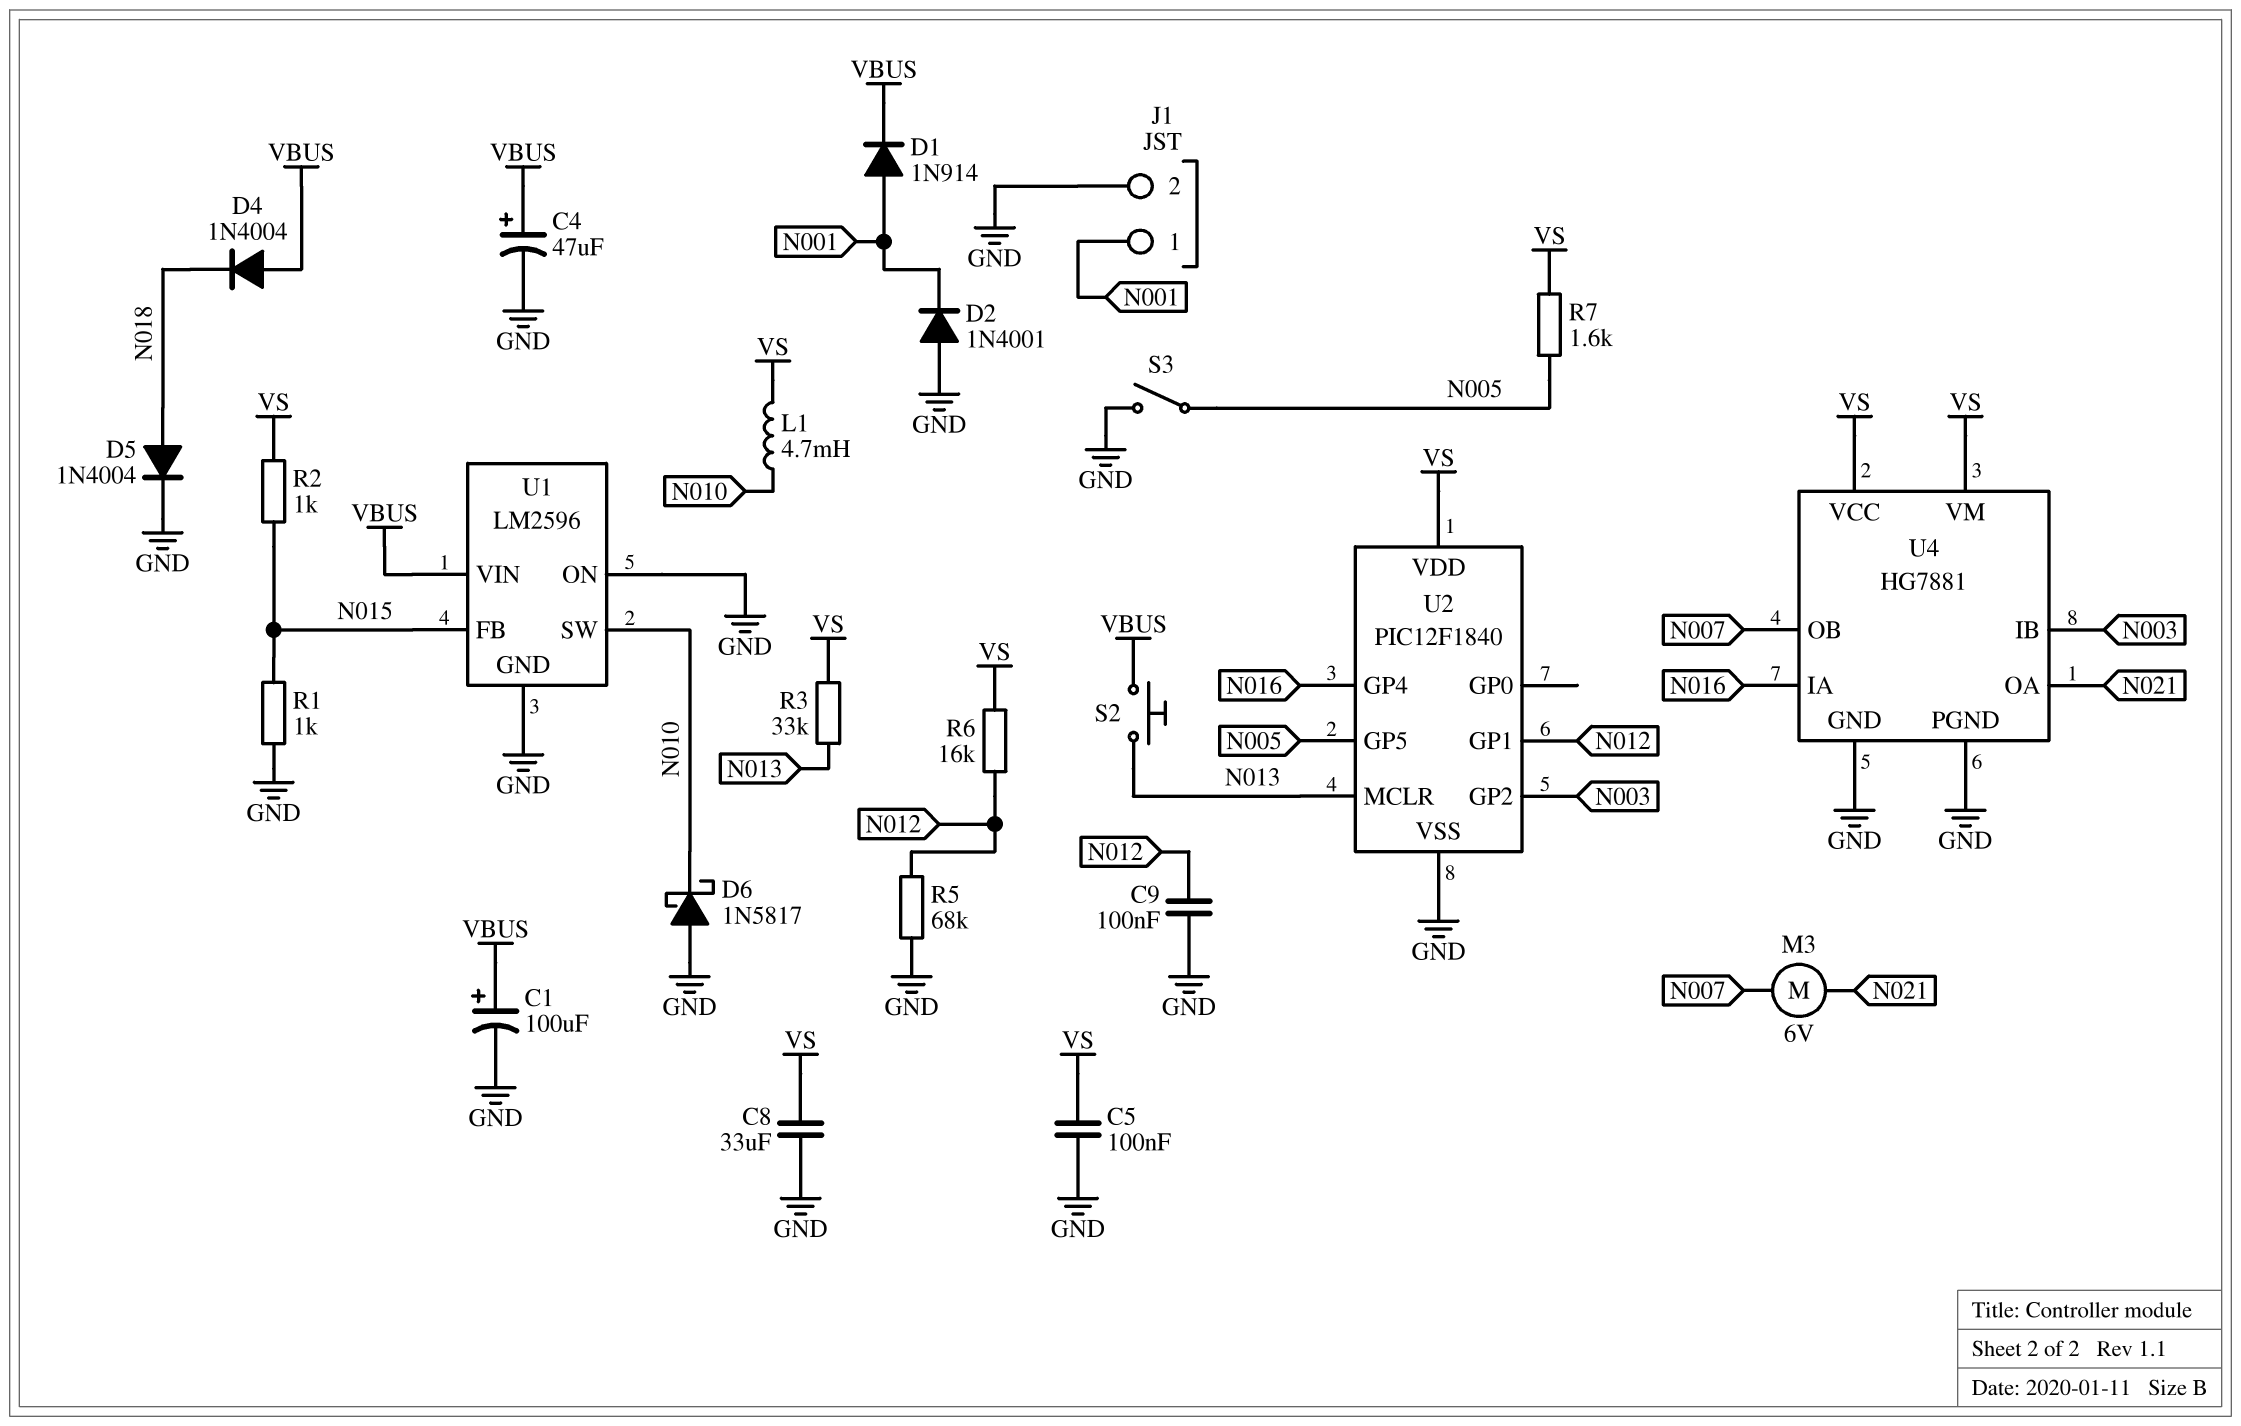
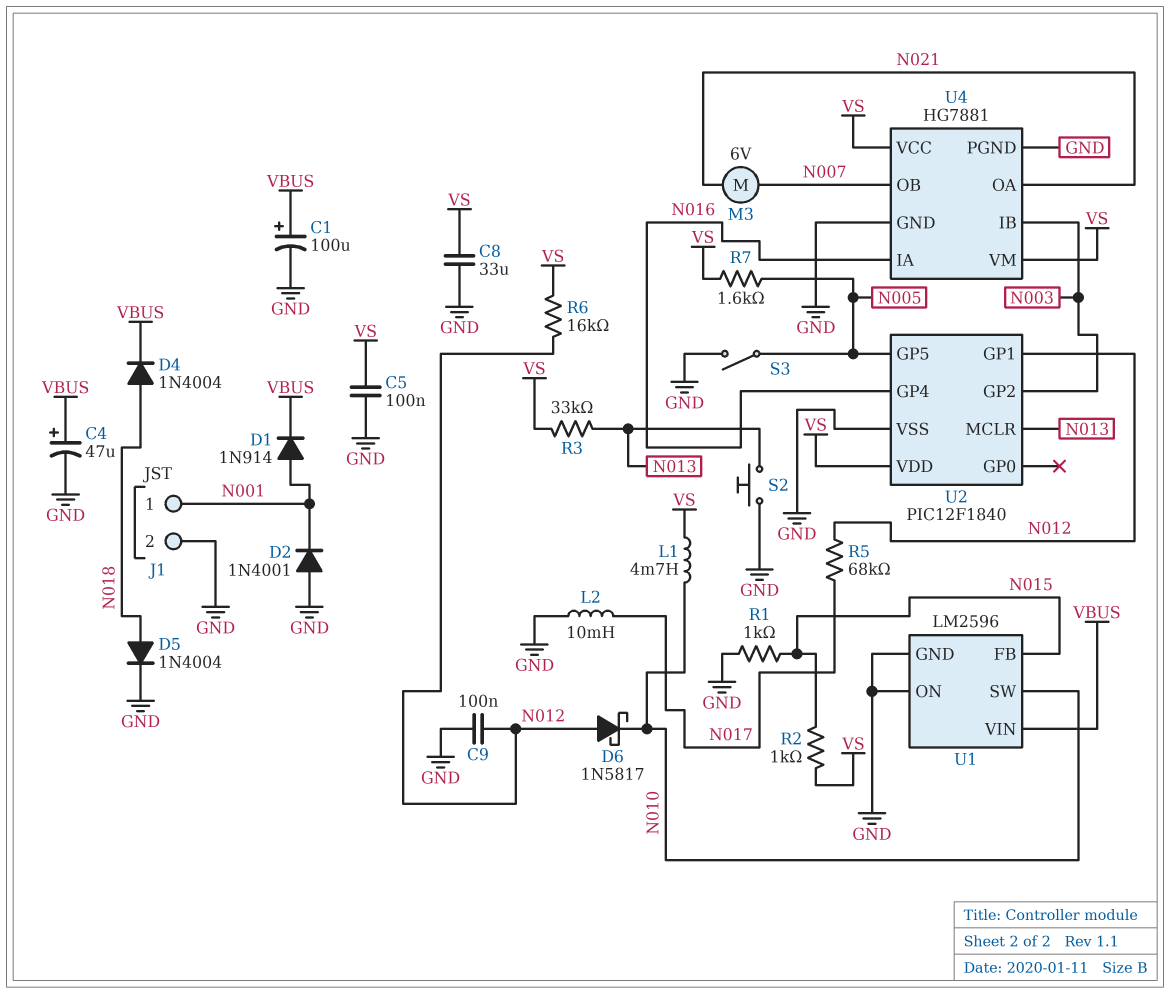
D4: diode 1N4004 (A VBUS, K N018) -> diode 1N4004 (A N018, K VBUS)
D6: schottky 1N5817 (A GND, K N010) -> schottky 1N5817 (A N012, K N010)
L2: none -> 10mH (GND, N017)
R5: 68k (GND, N012) -> 68k (N012, N017)
S2: button (N013, VBUS) -> button (GND, N013)

